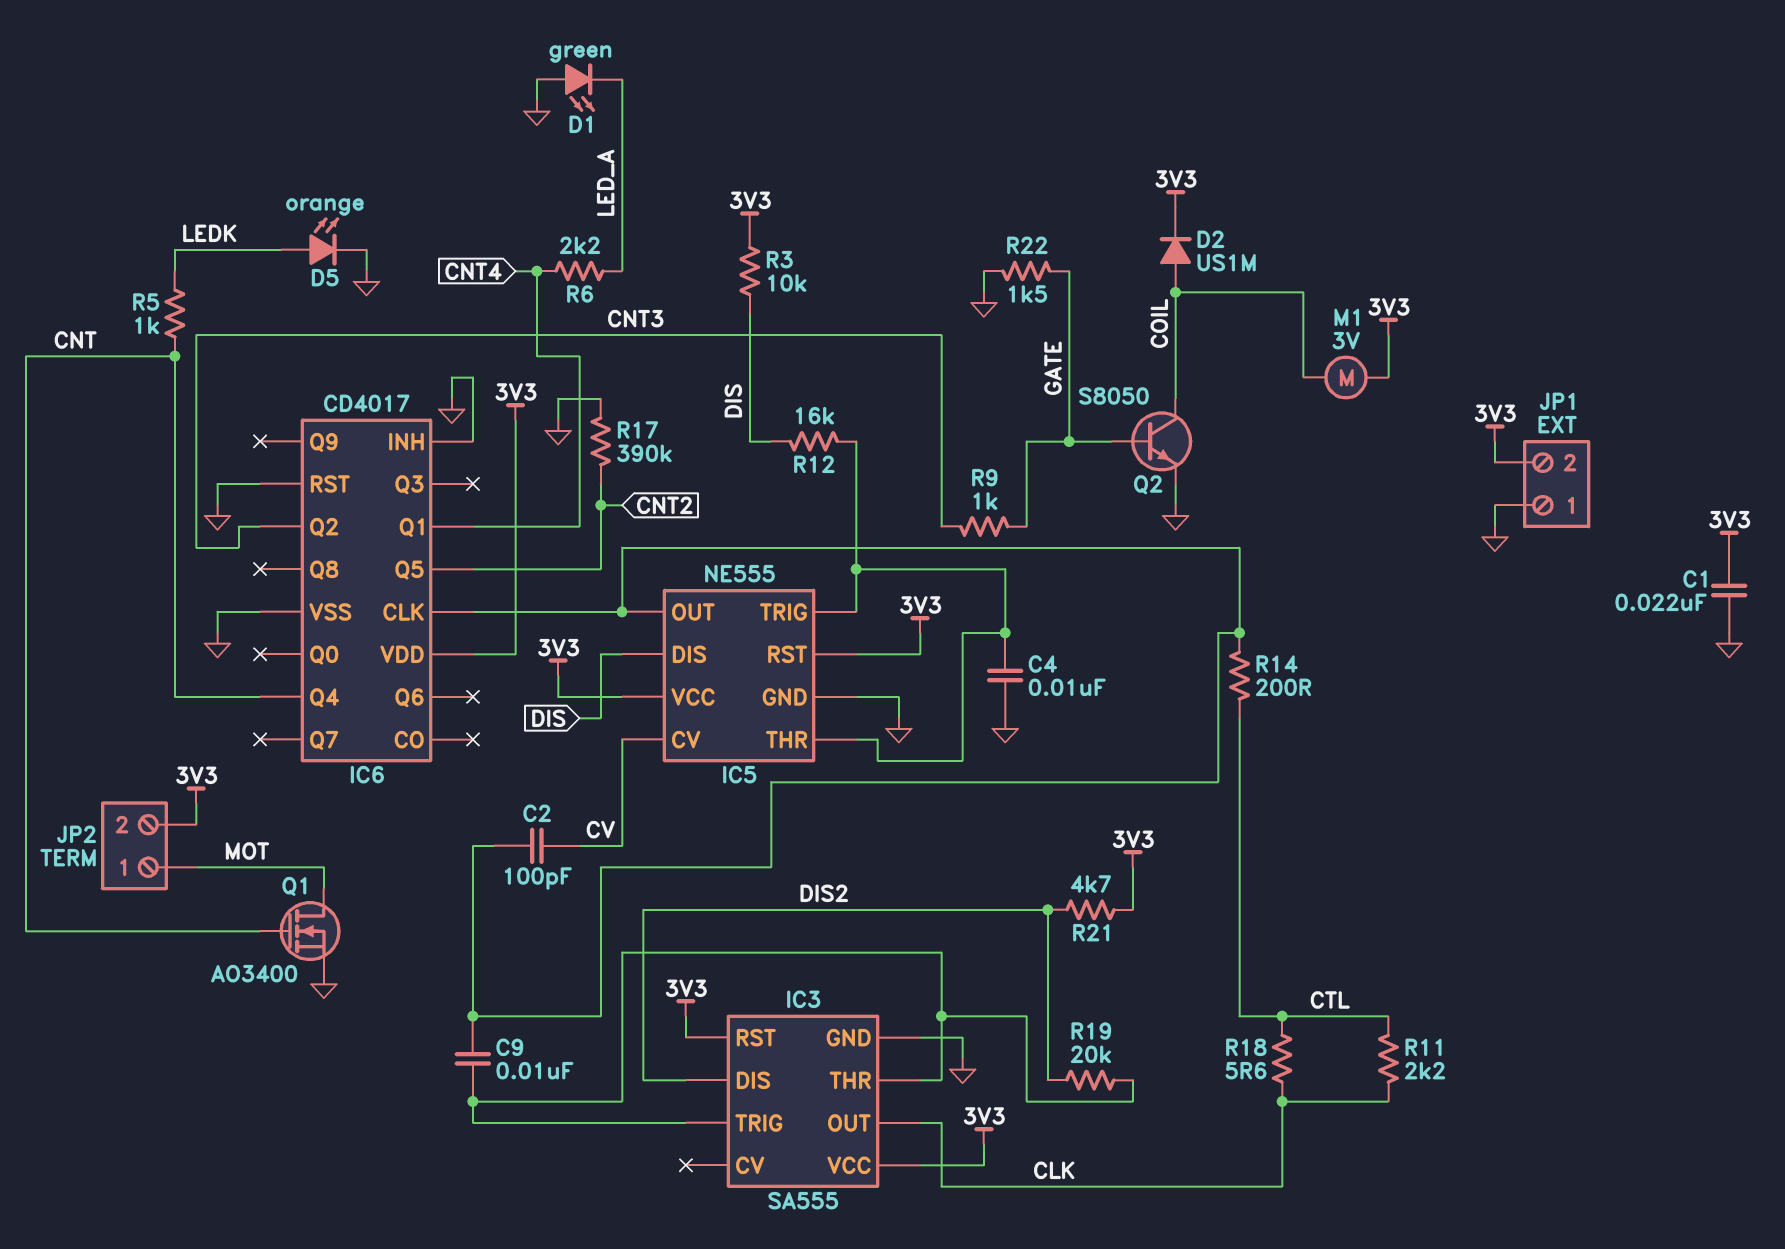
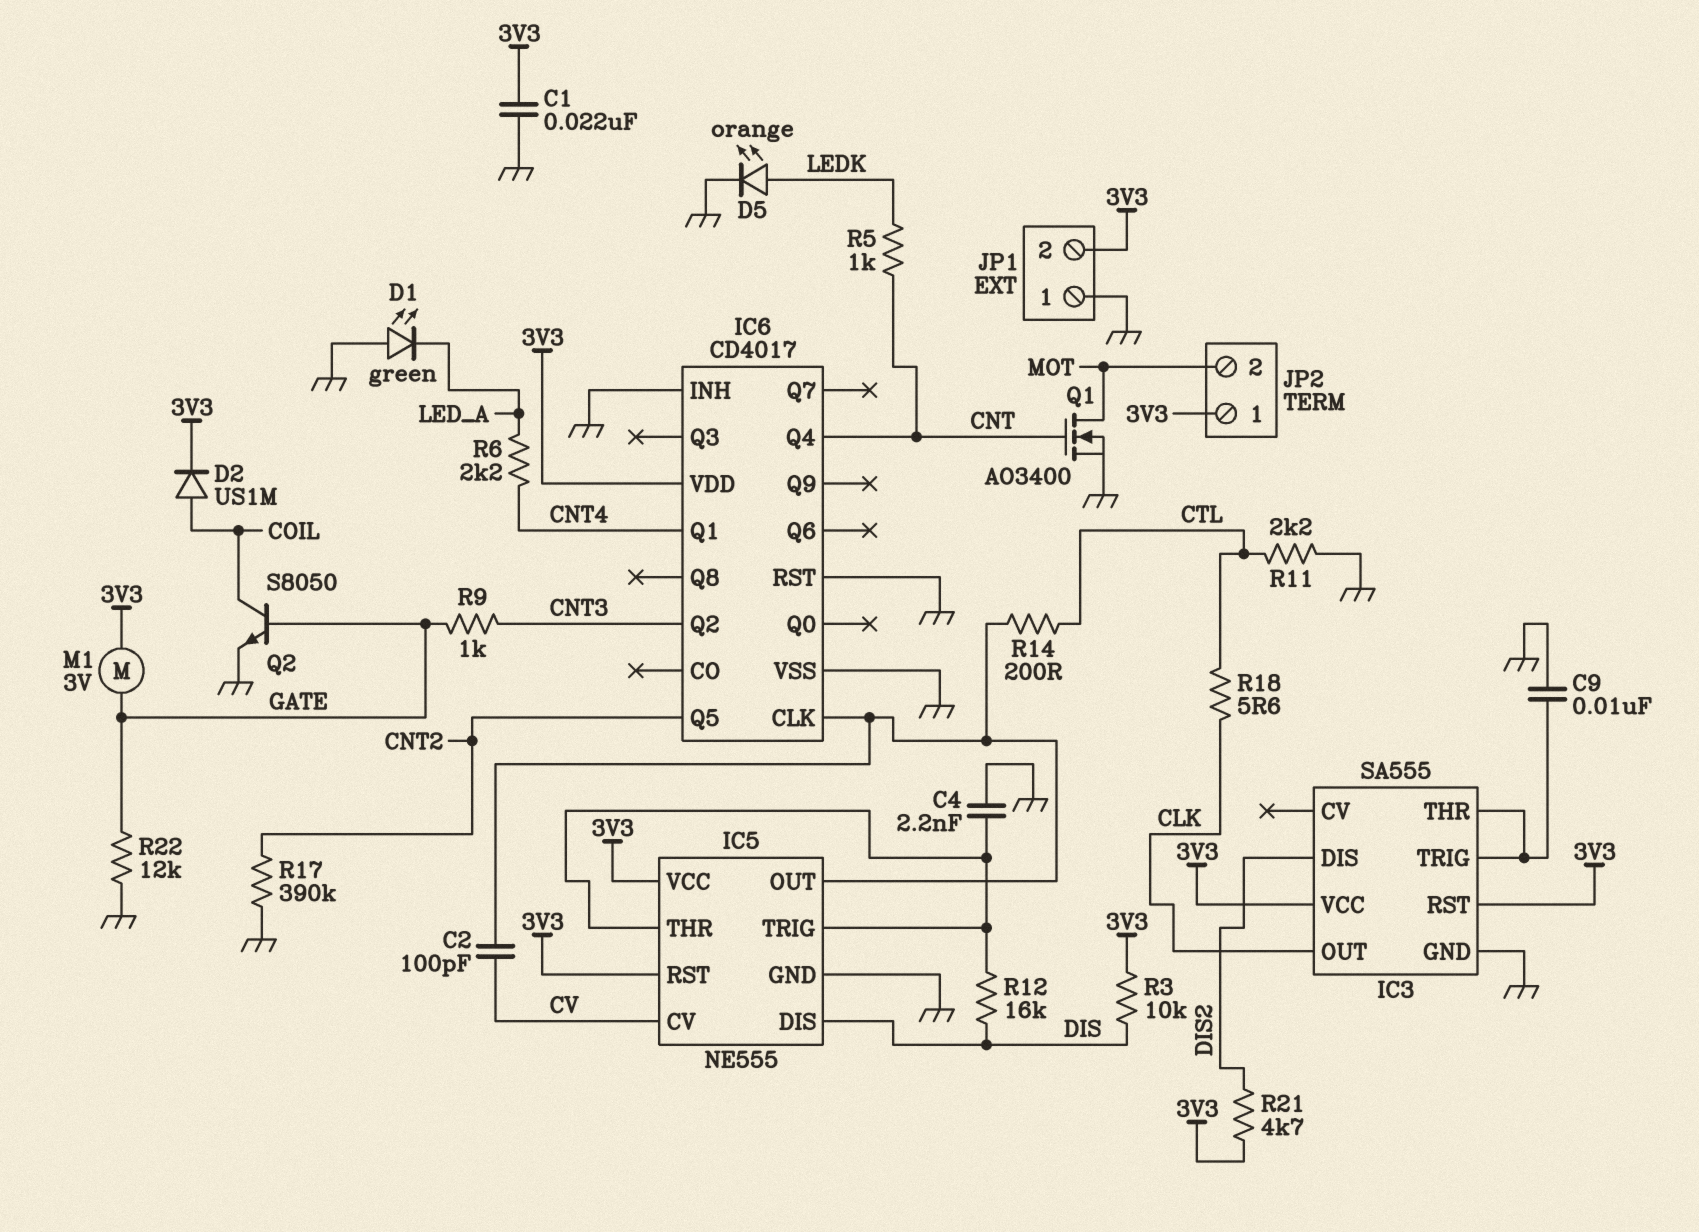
C4: 10nF (GND, IC5/THR) -> 2.2nF (GND, IC5/THR)
C9: 10nF (IC3/THR, IC5/OUT) -> 10nF (GND, IC3/THR)
JP2 pin 1: MOT -> 3V3
JP2 pin 2: 3V3 -> MOT
M1: motor 3V (3V3, COIL) -> motor 3V (3V3, GATE)
R11: 2.2k (CLK, CTL) -> 2.2k (CTL, GND)
R19: 20k (DIS2, IC3/THR) -> none
R22: 1.5k (GATE, GND) -> 12k (GATE, GND)

